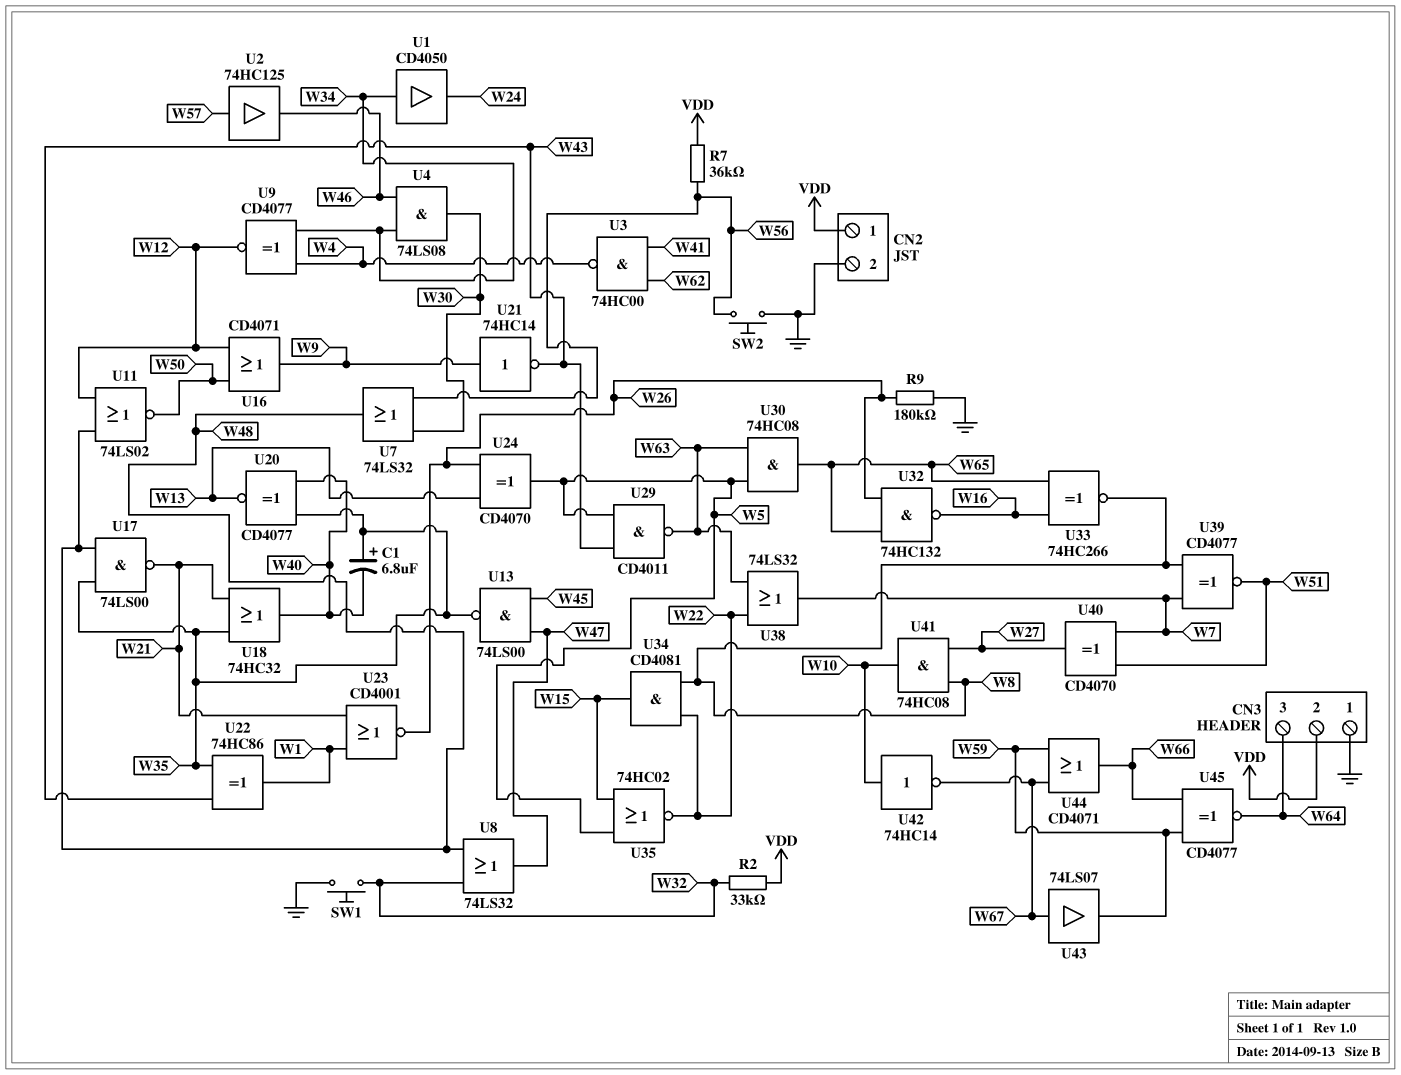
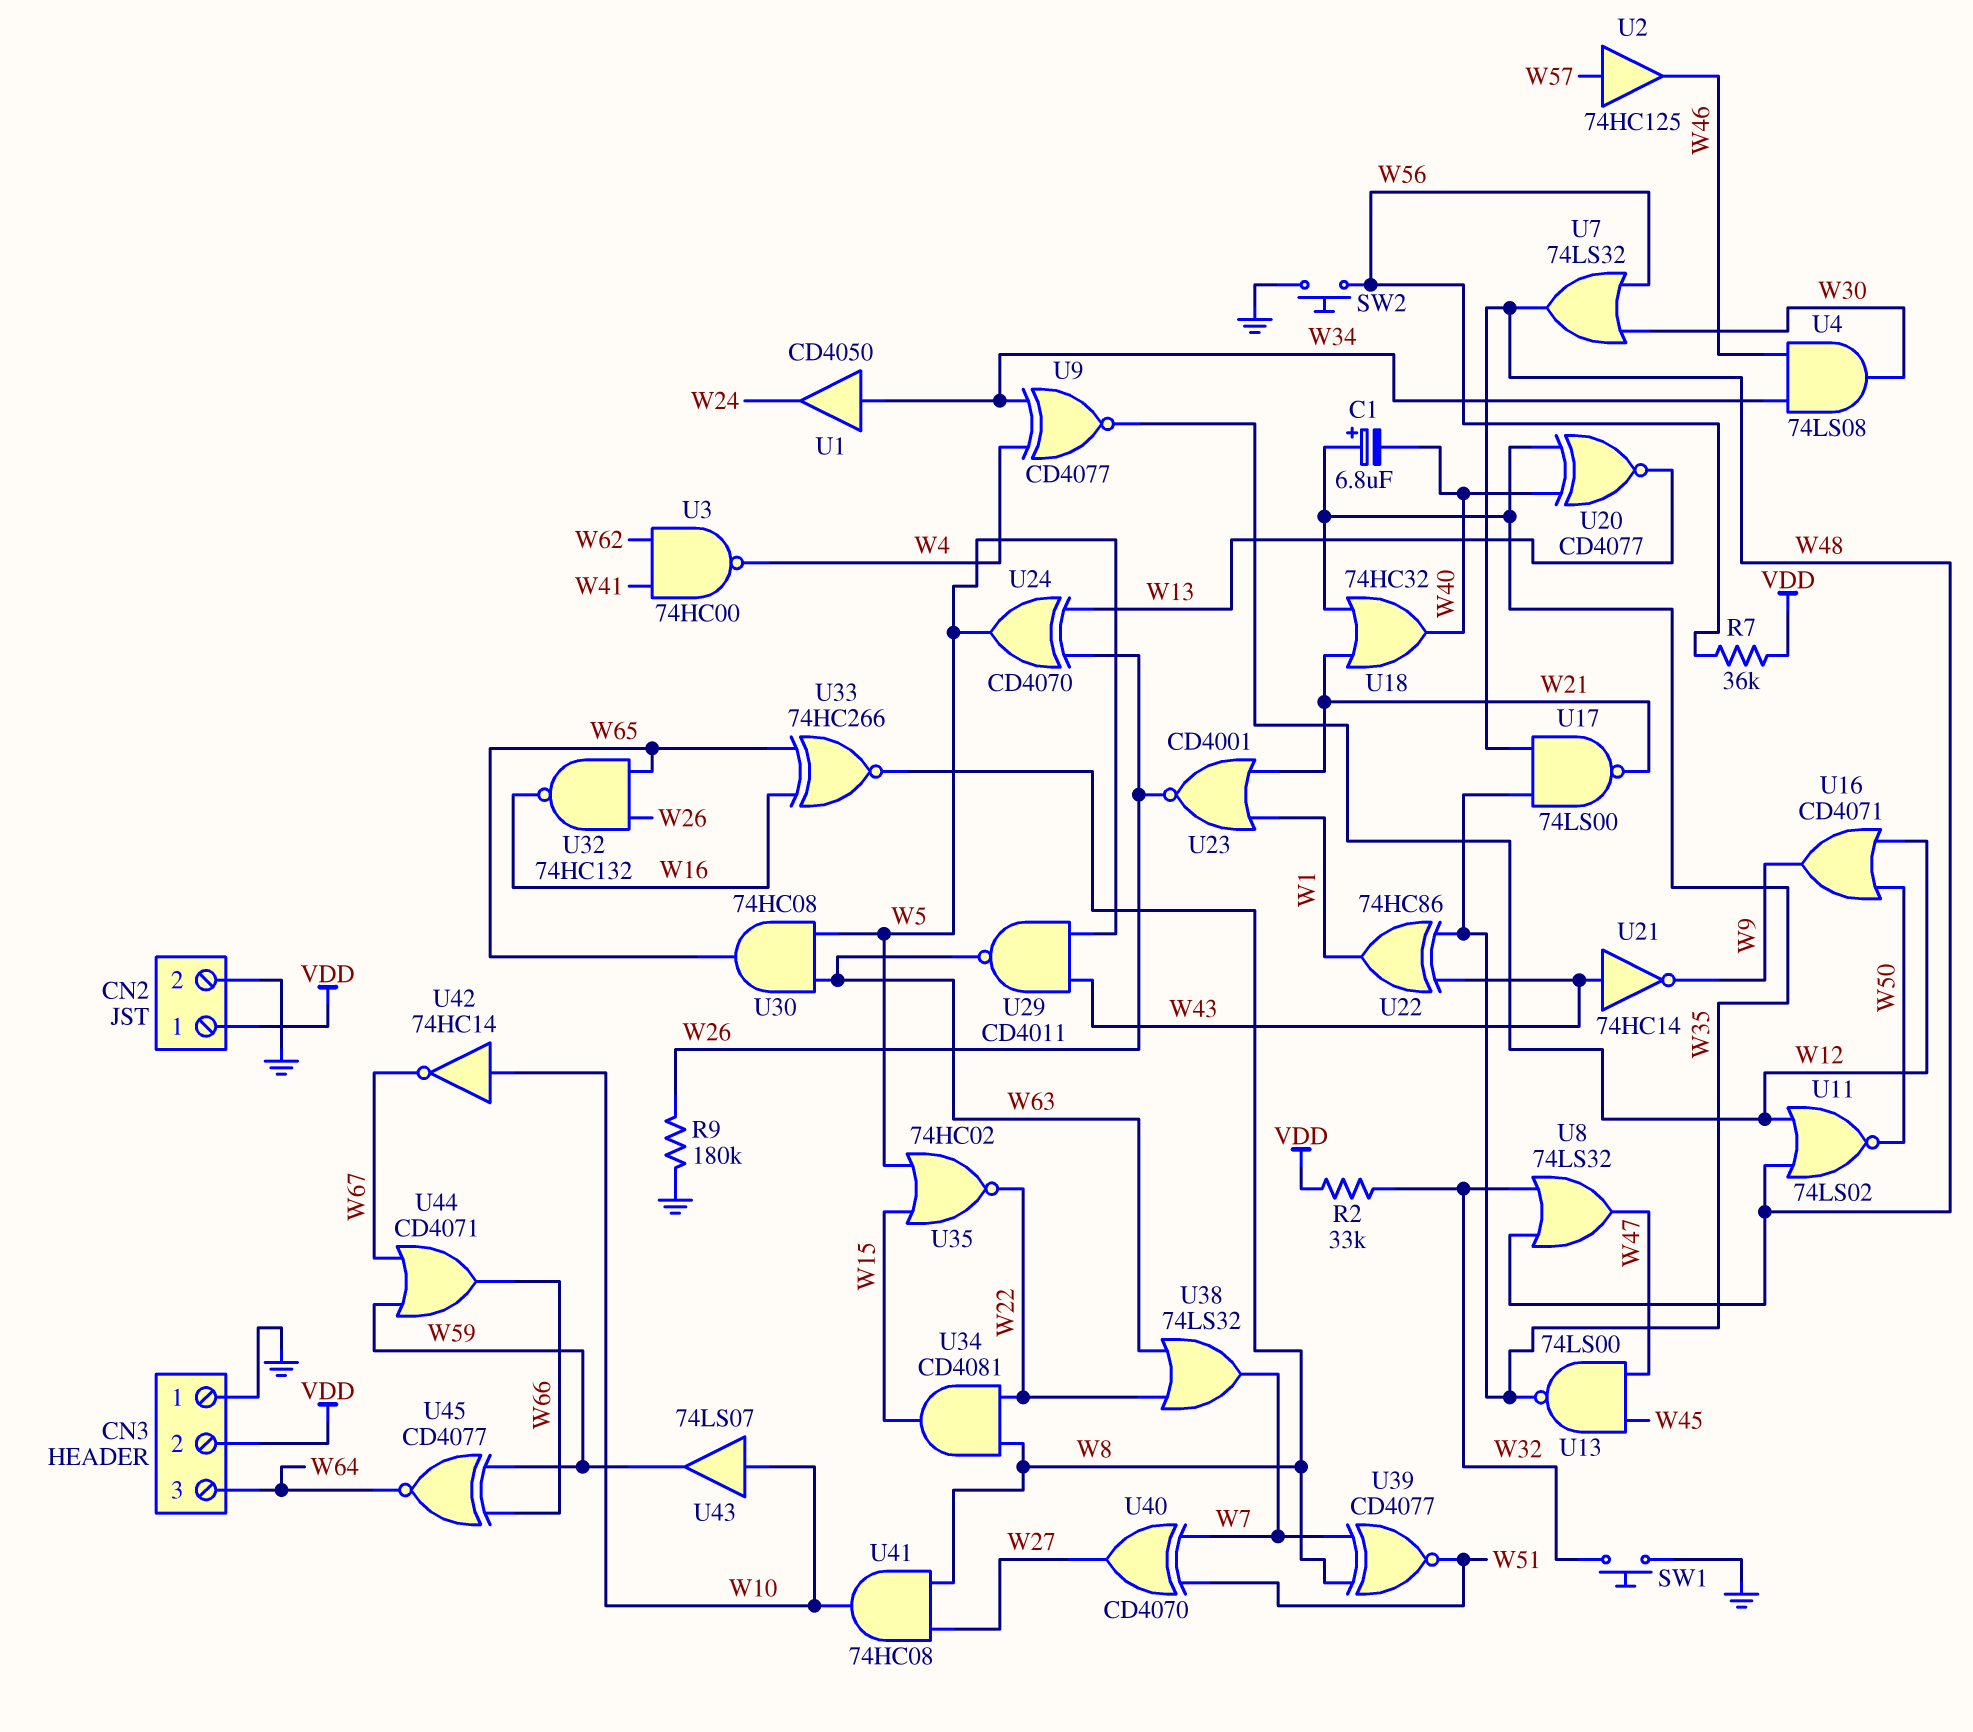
U21: NOT 74HC14 (in W9, out W43) -> NOT 74HC14 (in W43, out W9)
U43: buffer 74LS07 (in W67, out W59) -> buffer 74LS07 (in W10, out W59)

